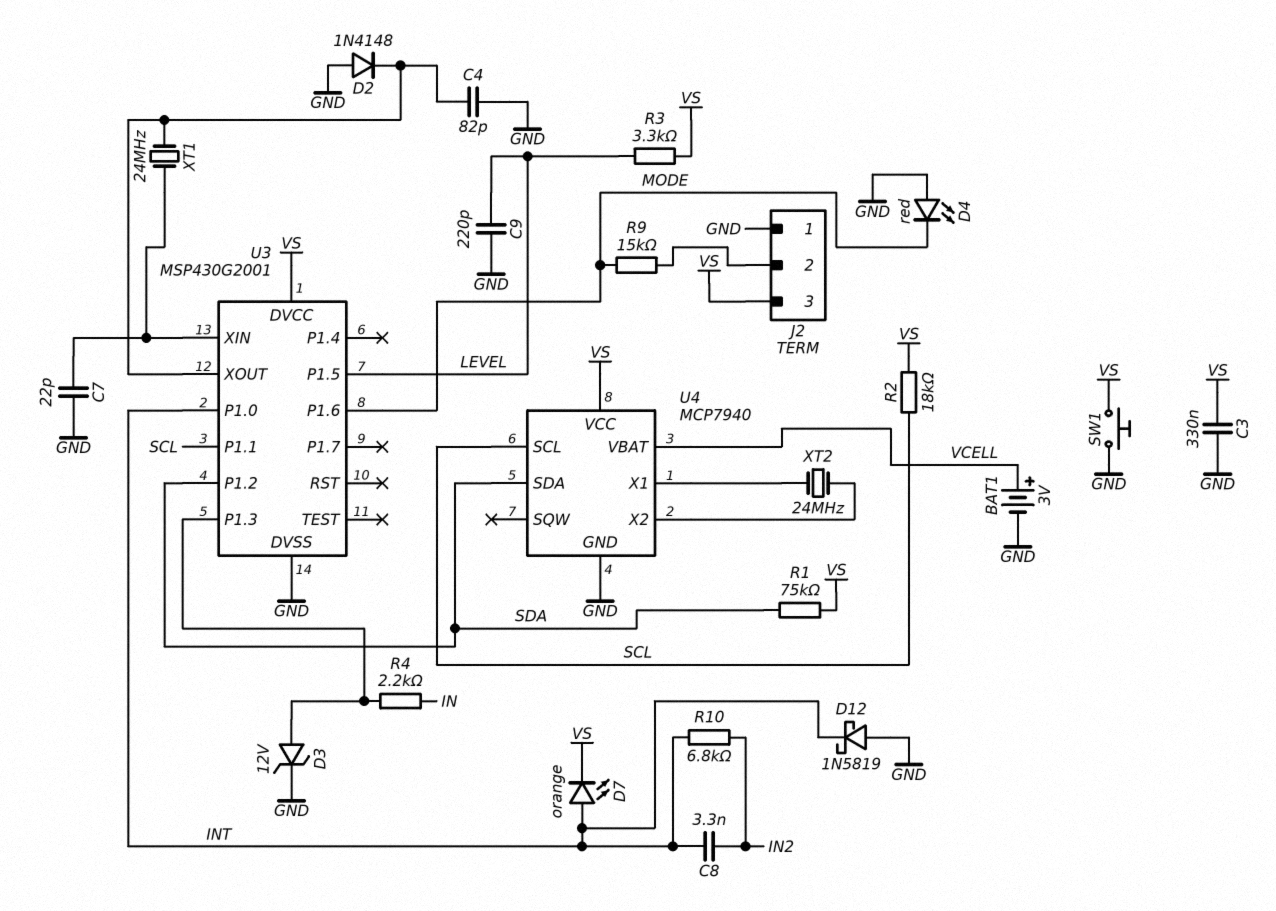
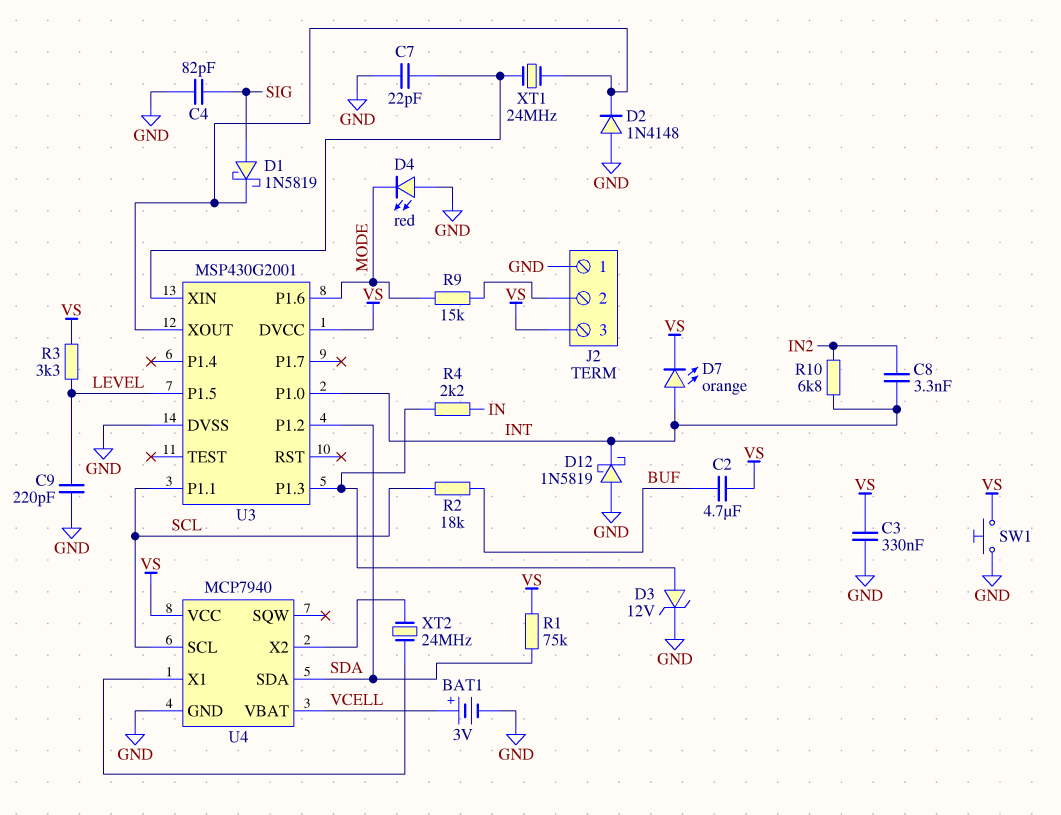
C2: none -> 4.7uF (BUF, VS)
C4: 82pF (GND, U3/XOUT) -> 82pF (GND, SIG)
D1: none -> schottky 1N5819 (A SIG, K U3/XOUT)
R2: 18k (SCL, VS) -> 18k (BUF, SCL)

